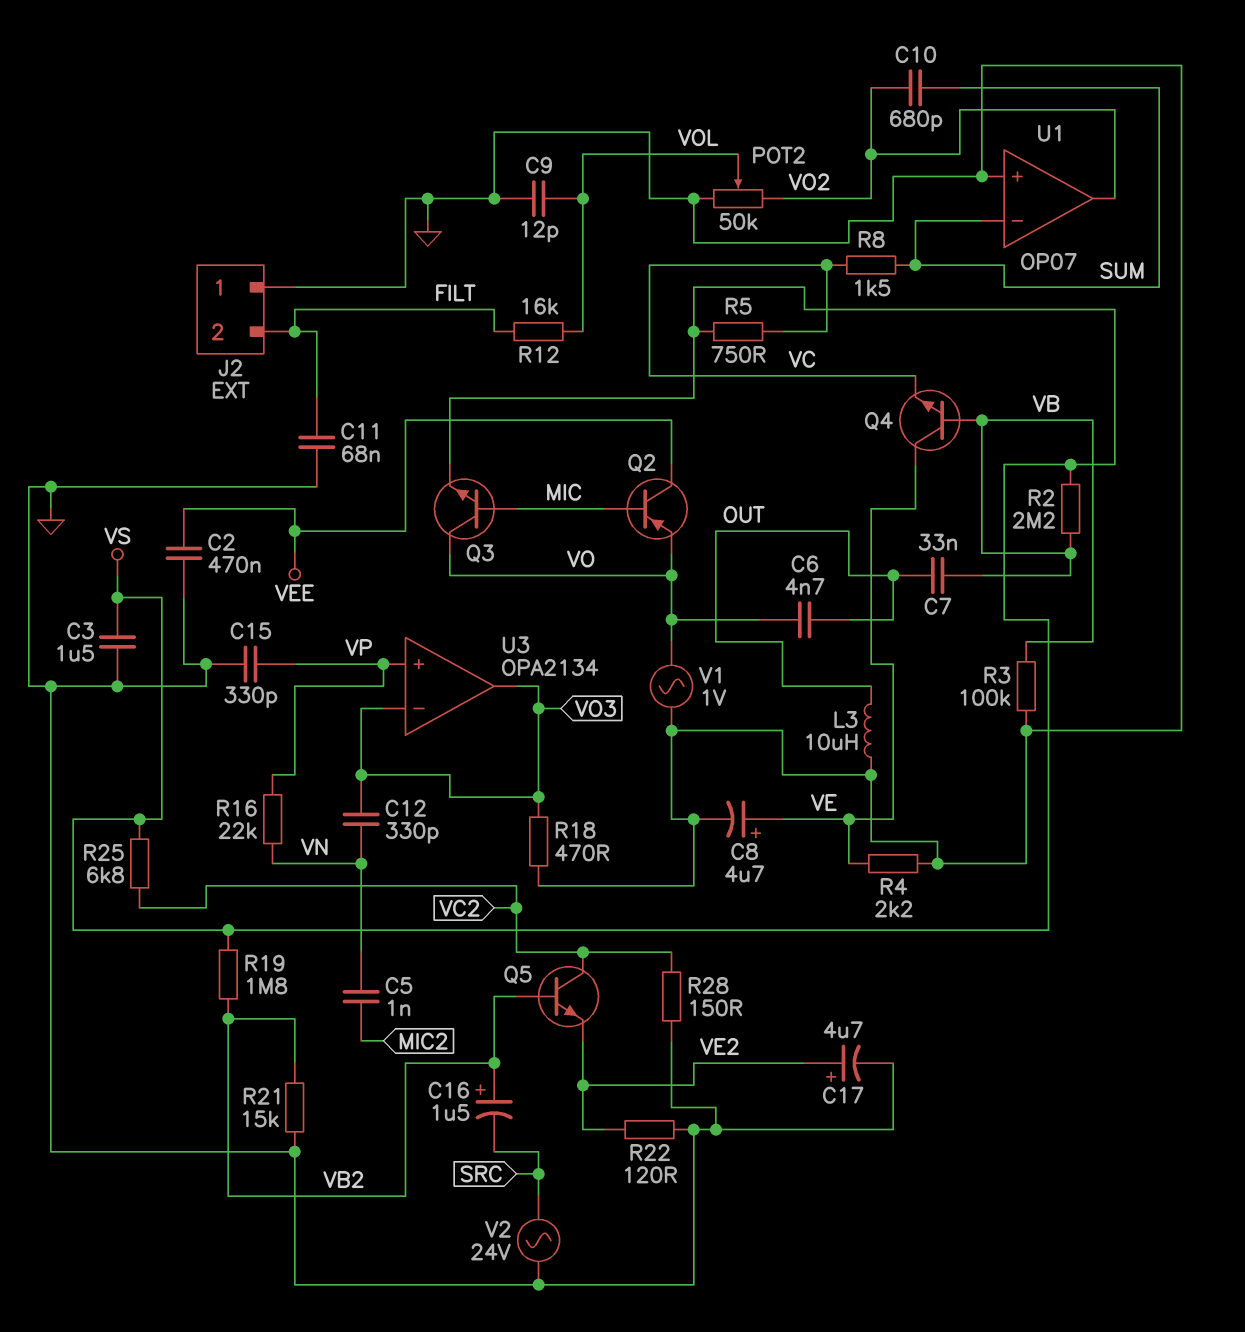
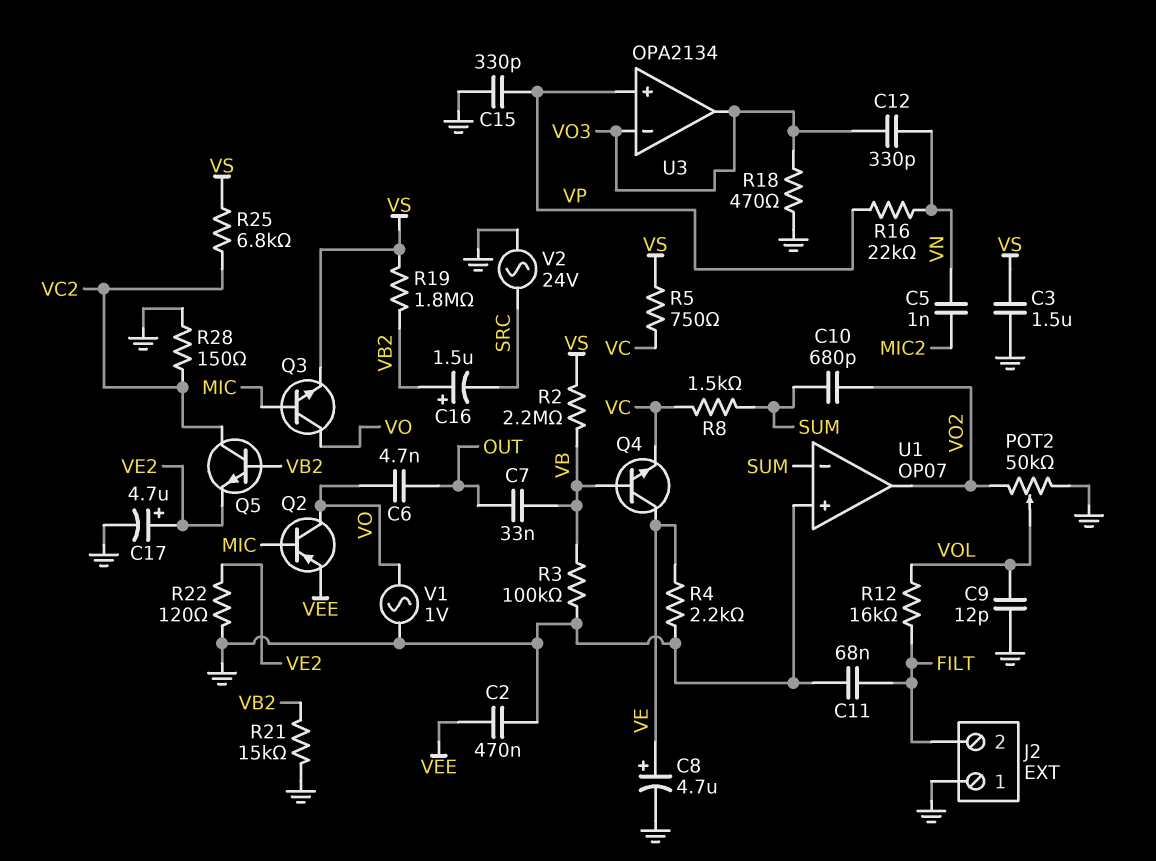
L3: 10uH (GND, OUT) -> none
Q2: PNP (B MIC, C VEE, E VO) -> PNP (B MIC, C VO, E VEE)

